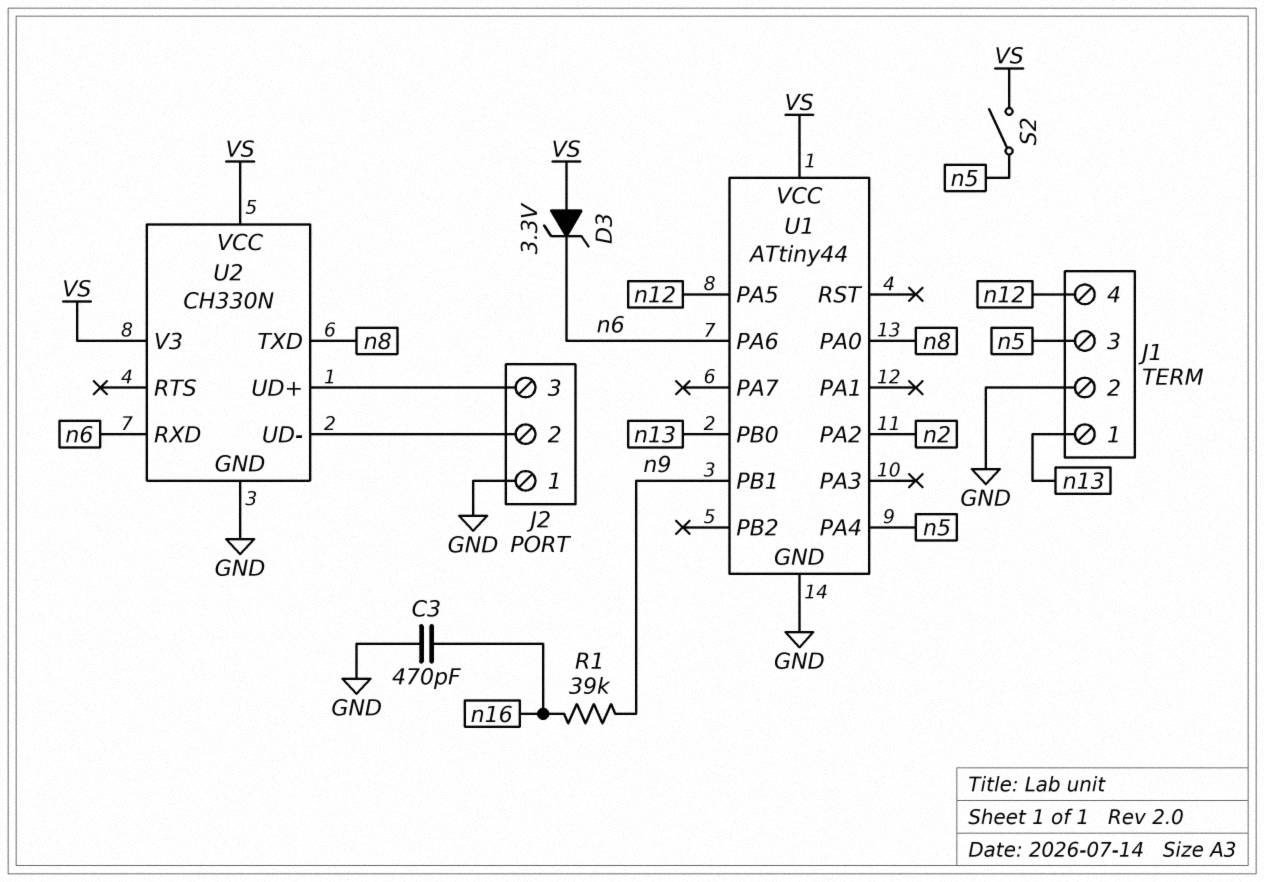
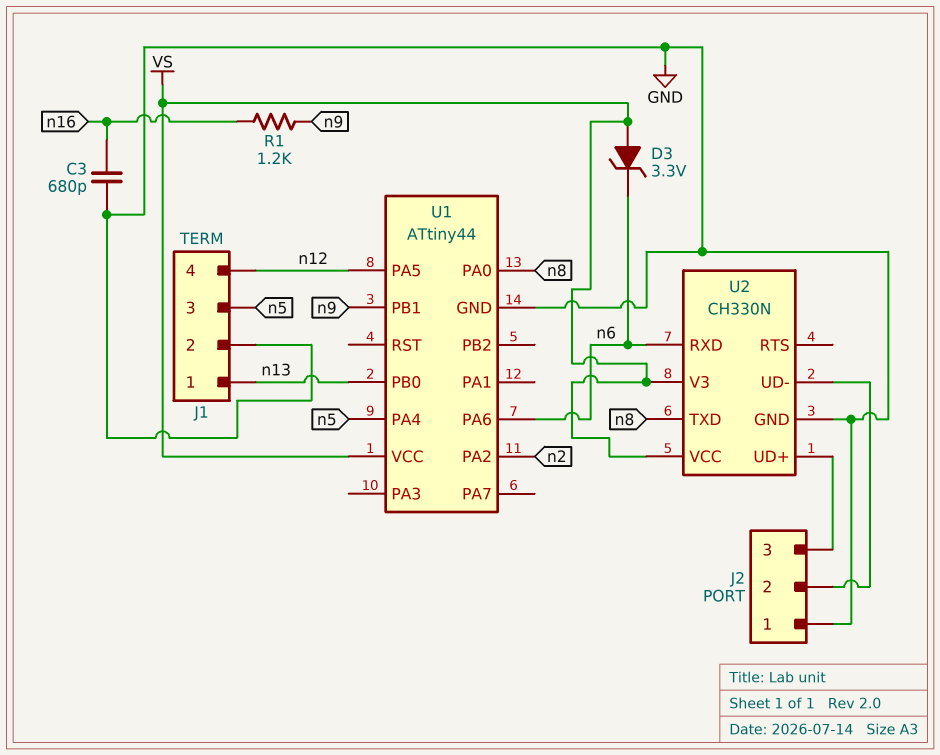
C3: 470pF (GND, n16) -> 680pF (GND, n16)
R1: 39k (n9, n16) -> 1.2k (n9, n16)
S2: switch (VS, n5) -> none

